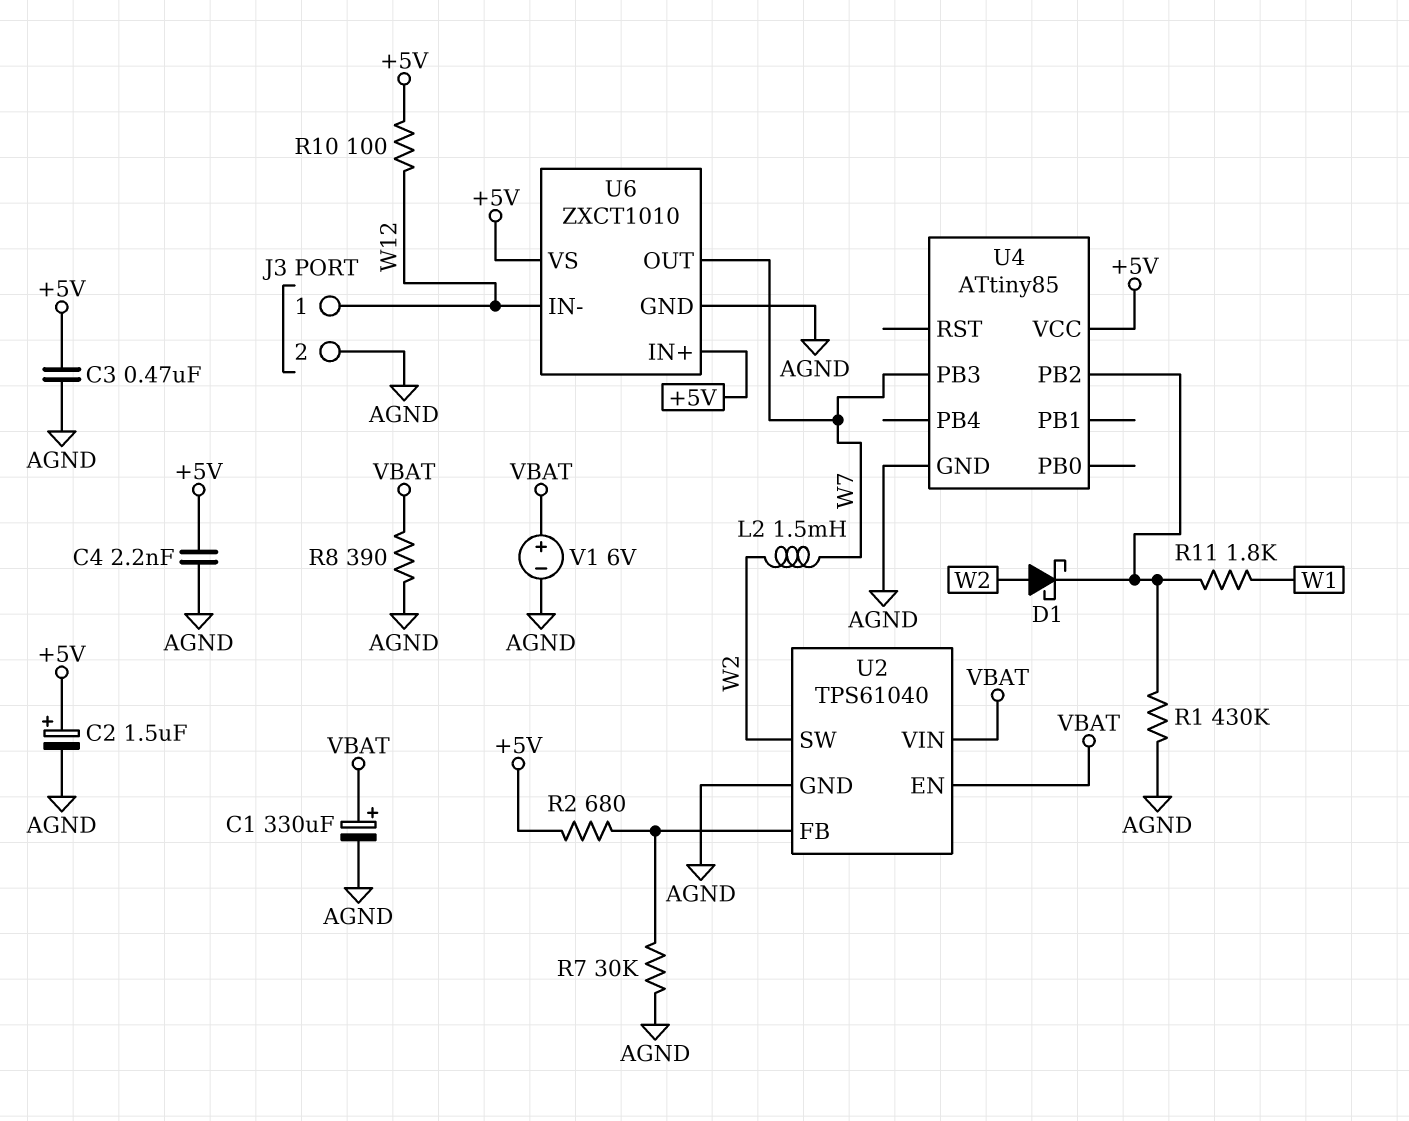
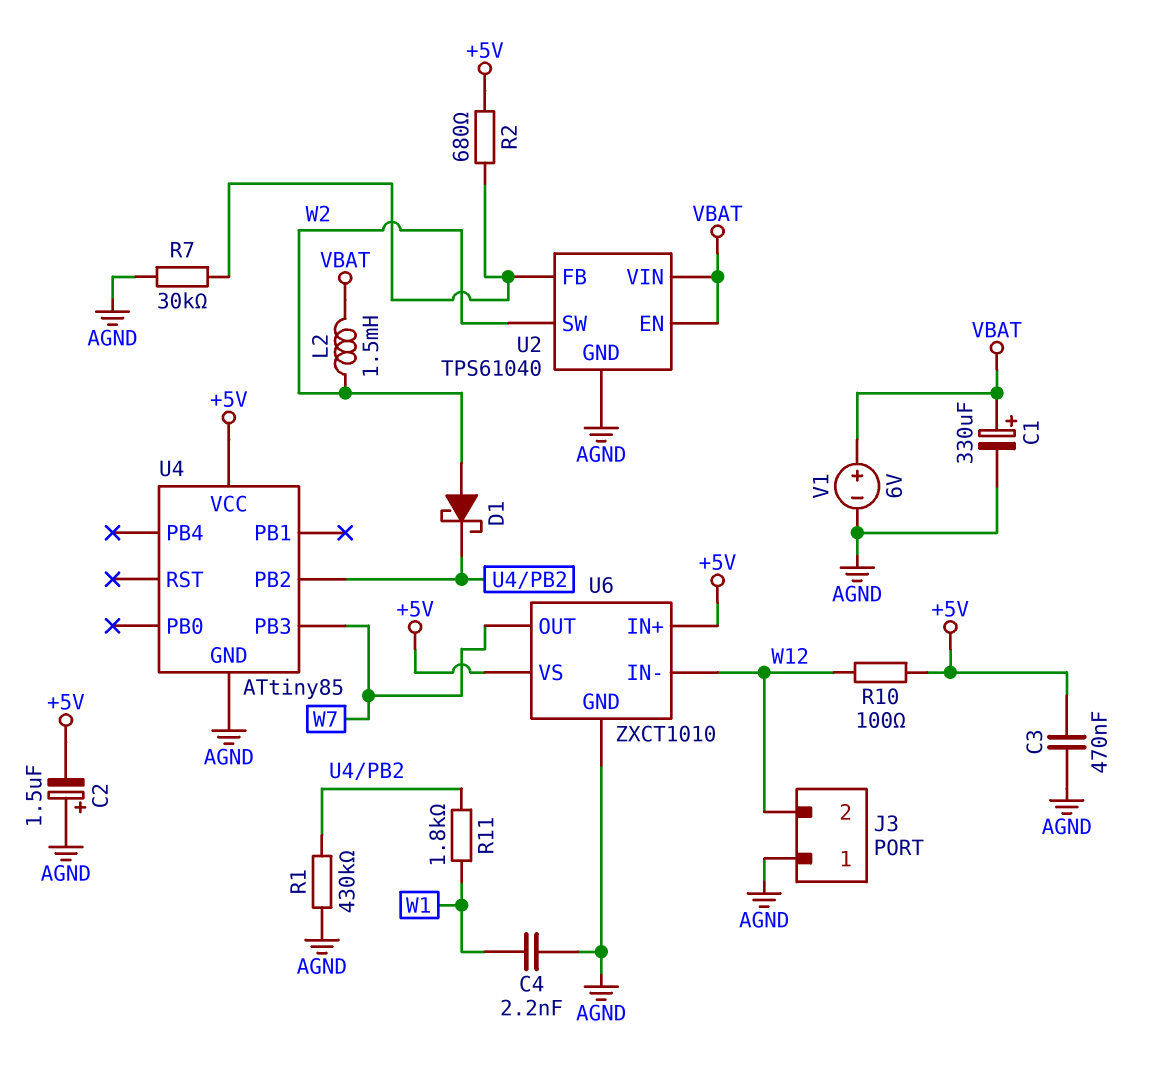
C2: 1.5uF (plus +5V, minus AGND) -> 1.5uF (plus AGND, minus +5V)
C4: 2.2nF (+5V, AGND) -> 2.2nF (AGND, W1)
J3 pin 1: W12 -> AGND
J3 pin 2: AGND -> W12
L2: 1.5mH (W2, W7) -> 1.5mH (VBAT, W2)
R8: 390 (AGND, VBAT) -> none

